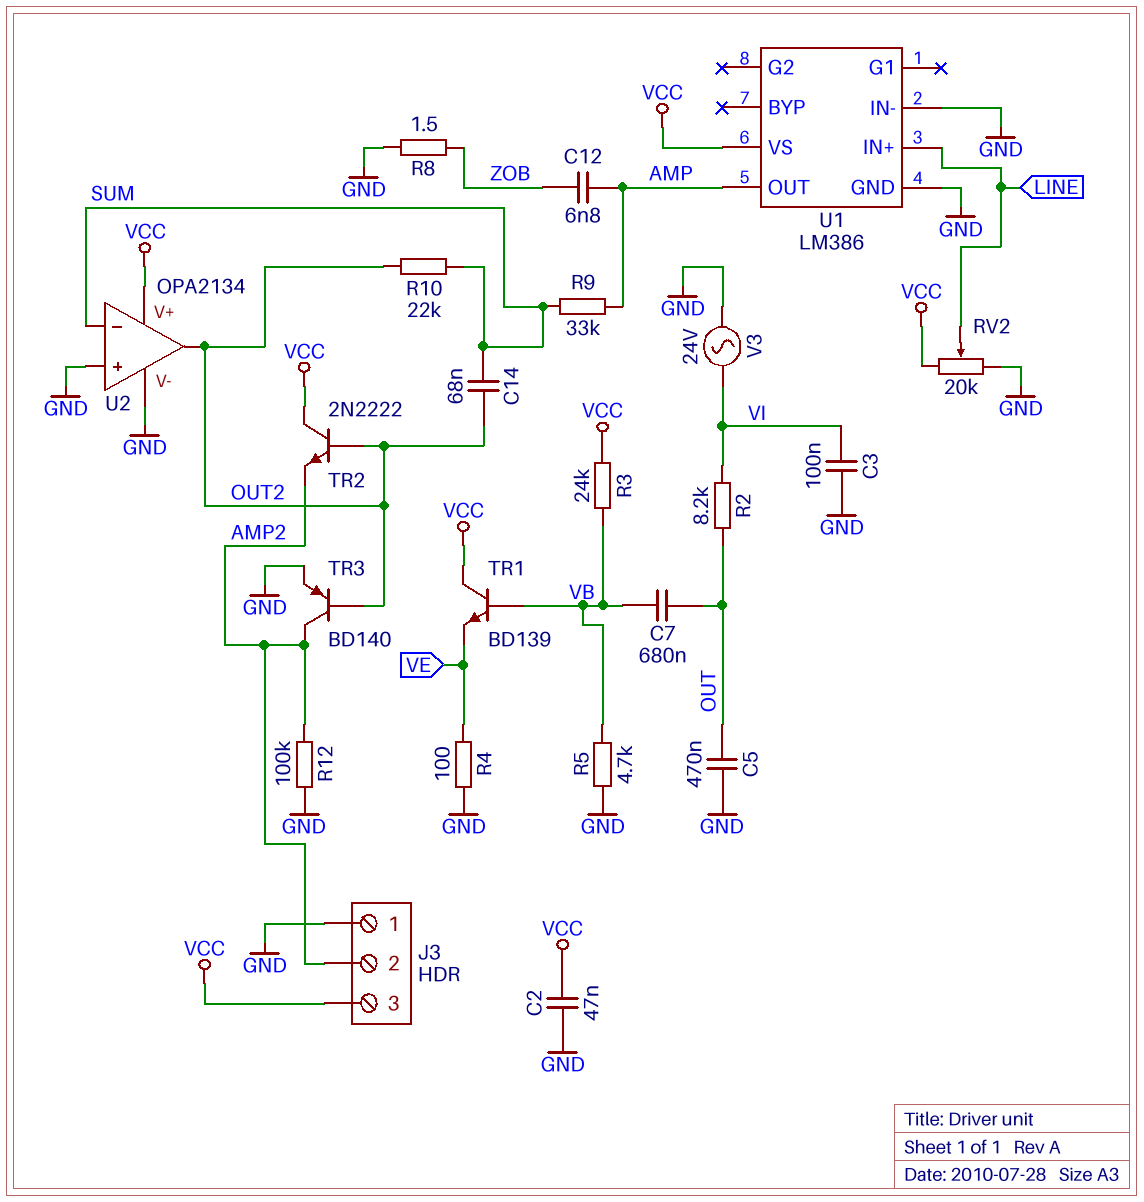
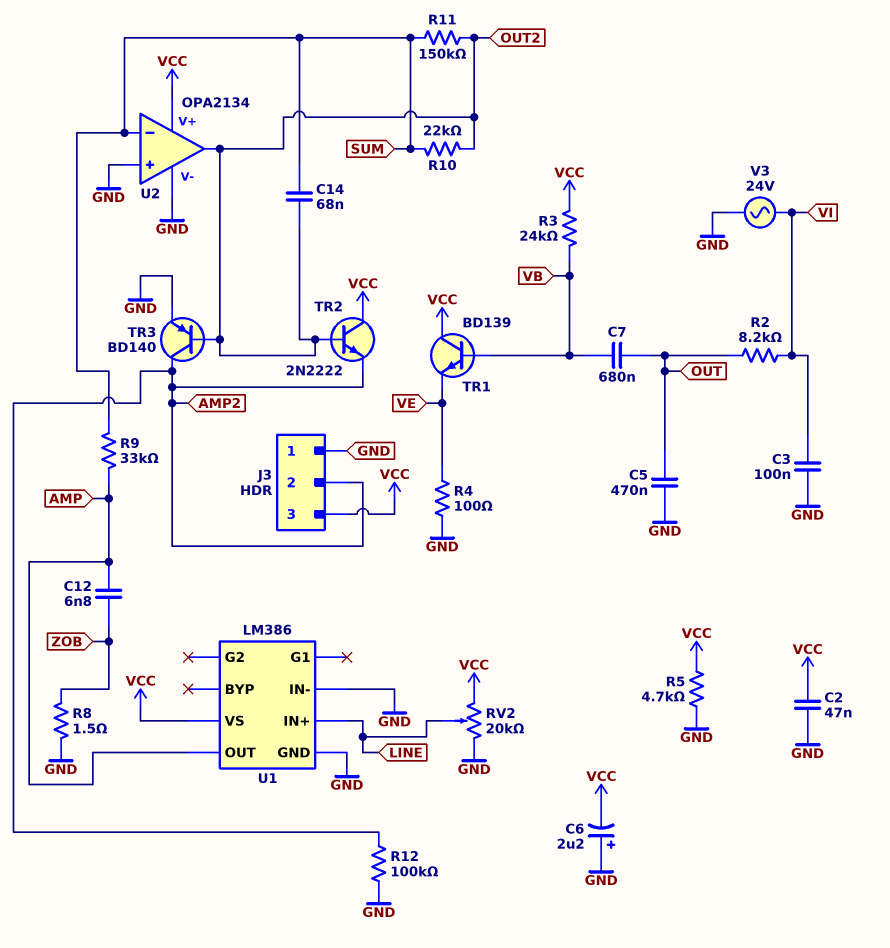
C6: none -> 2.2uF (plus GND, minus VCC)
R5: 4.7k (GND, VB) -> 4.7k (GND, VCC)
R11: none -> 150k (OUT2, SUM)

